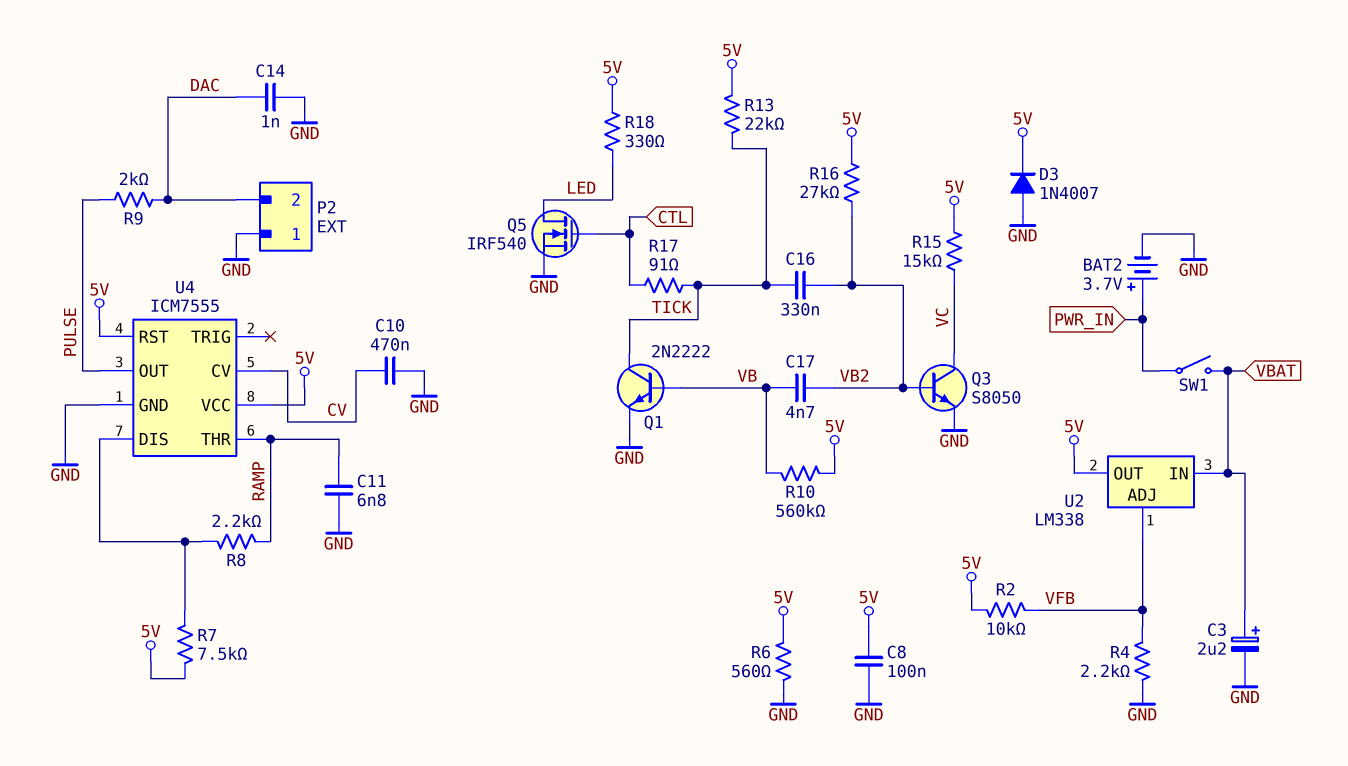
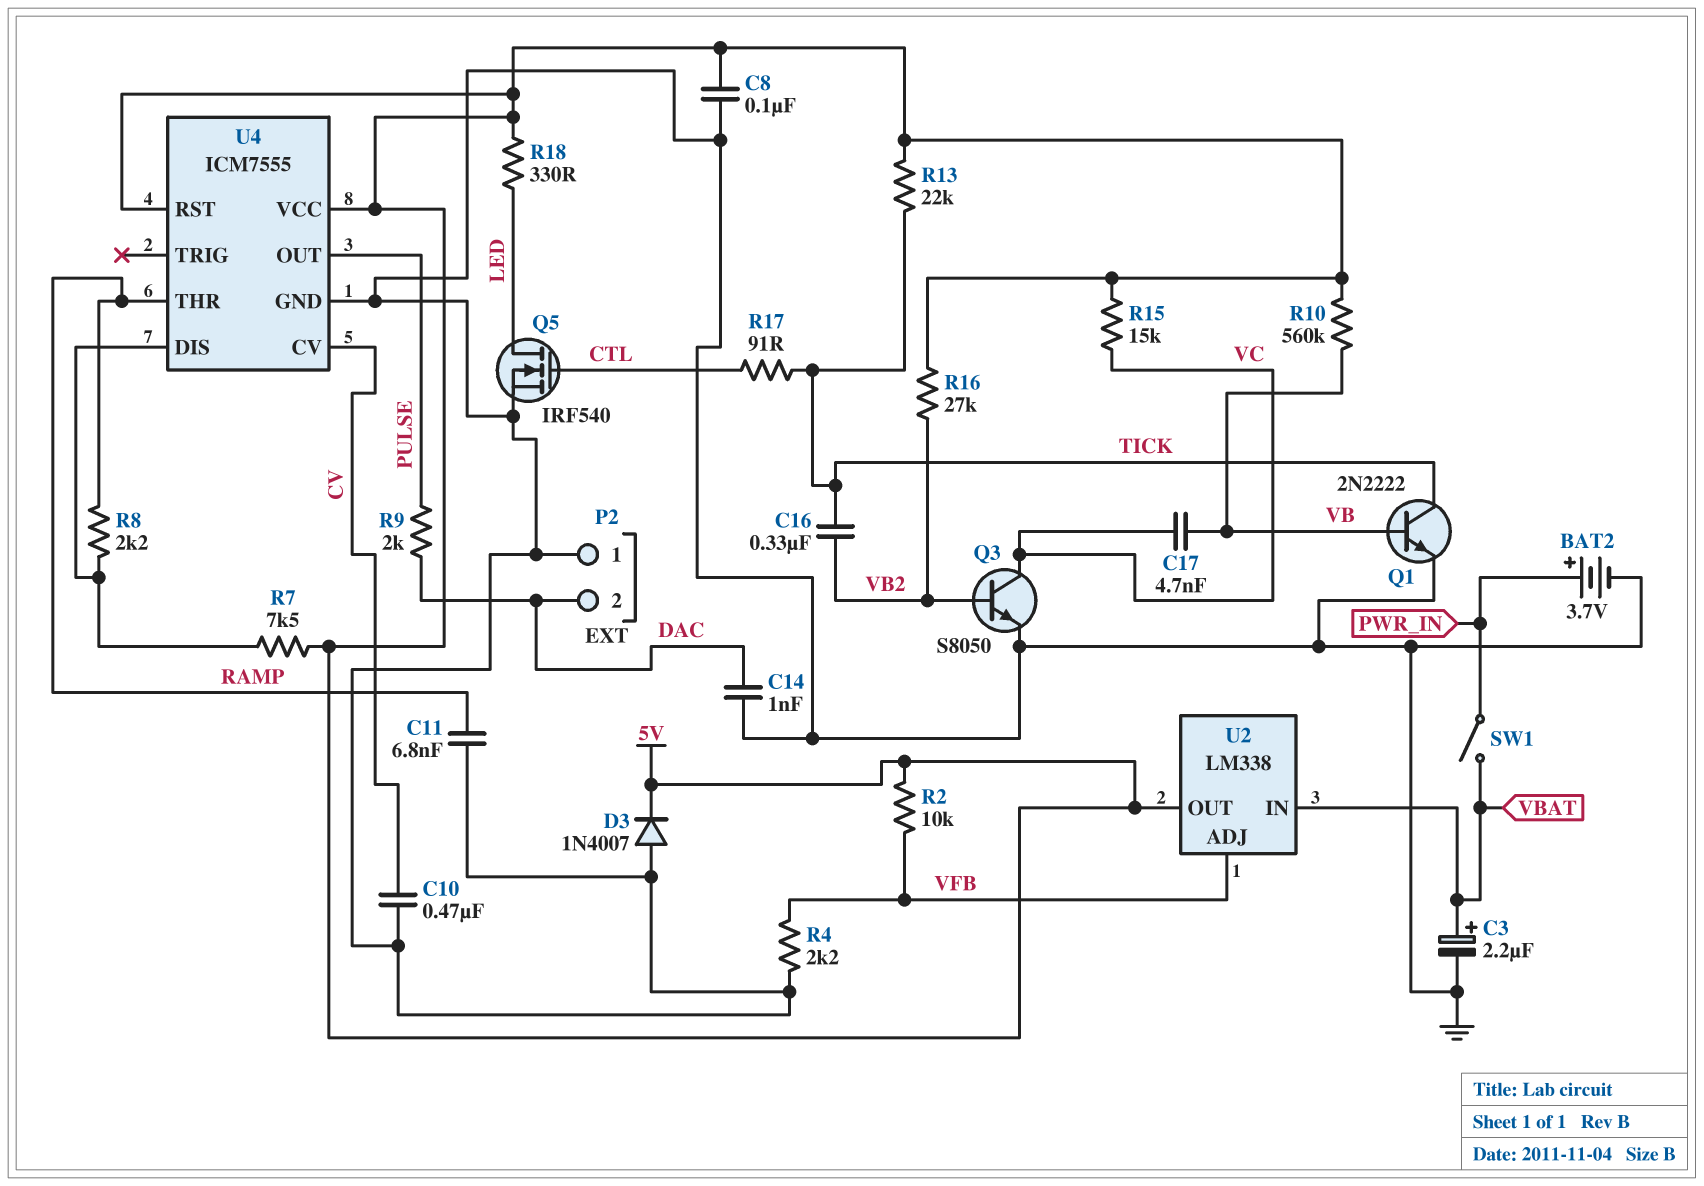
C17: 4.7nF (VB, VB2) -> 4.7nF (VB, VC)
R6: 560 (5V, GND) -> none

